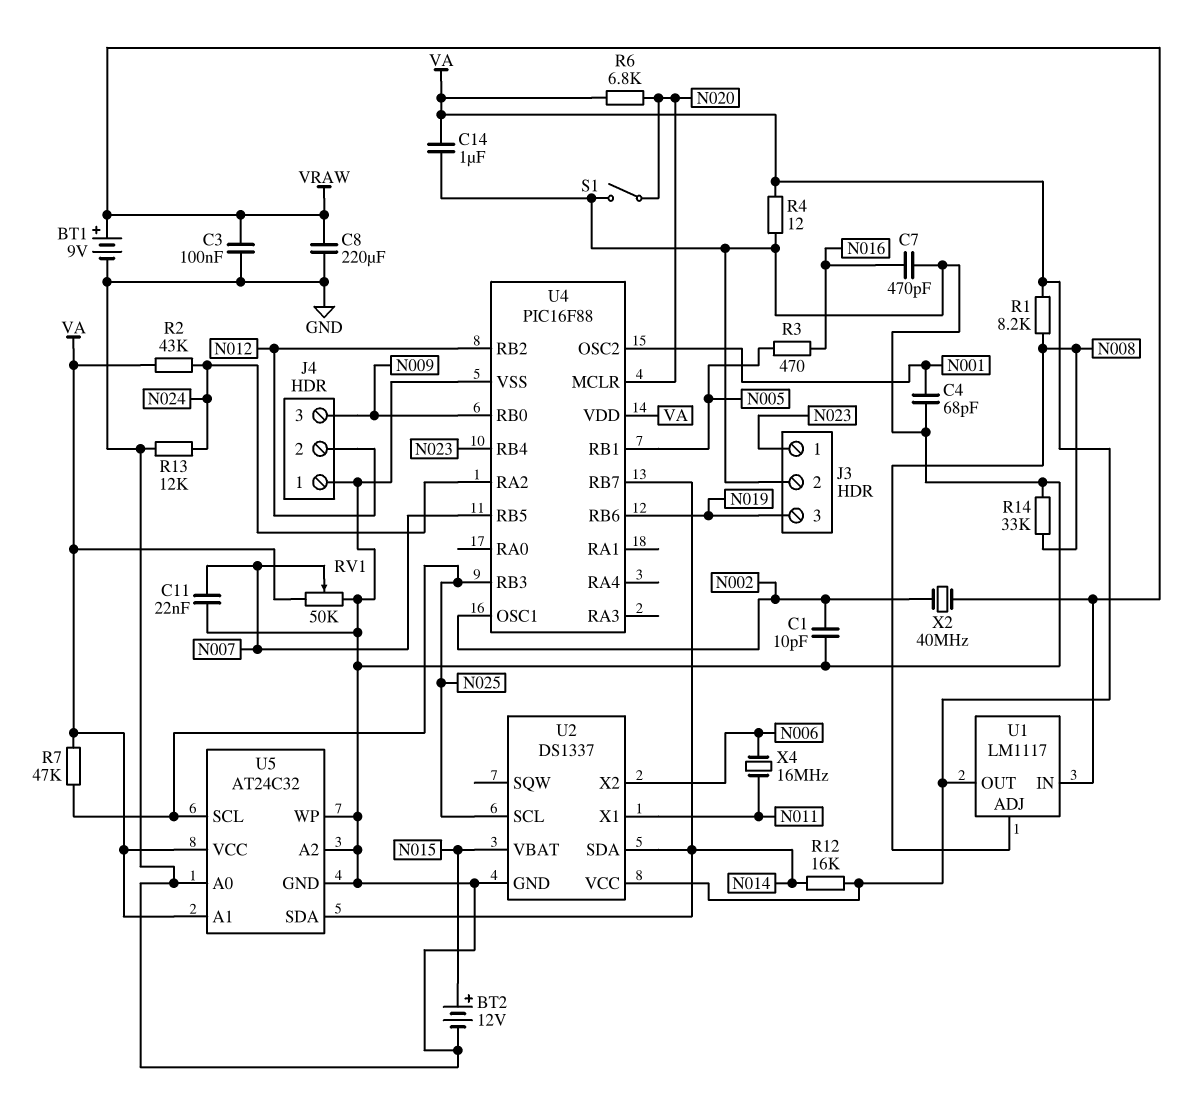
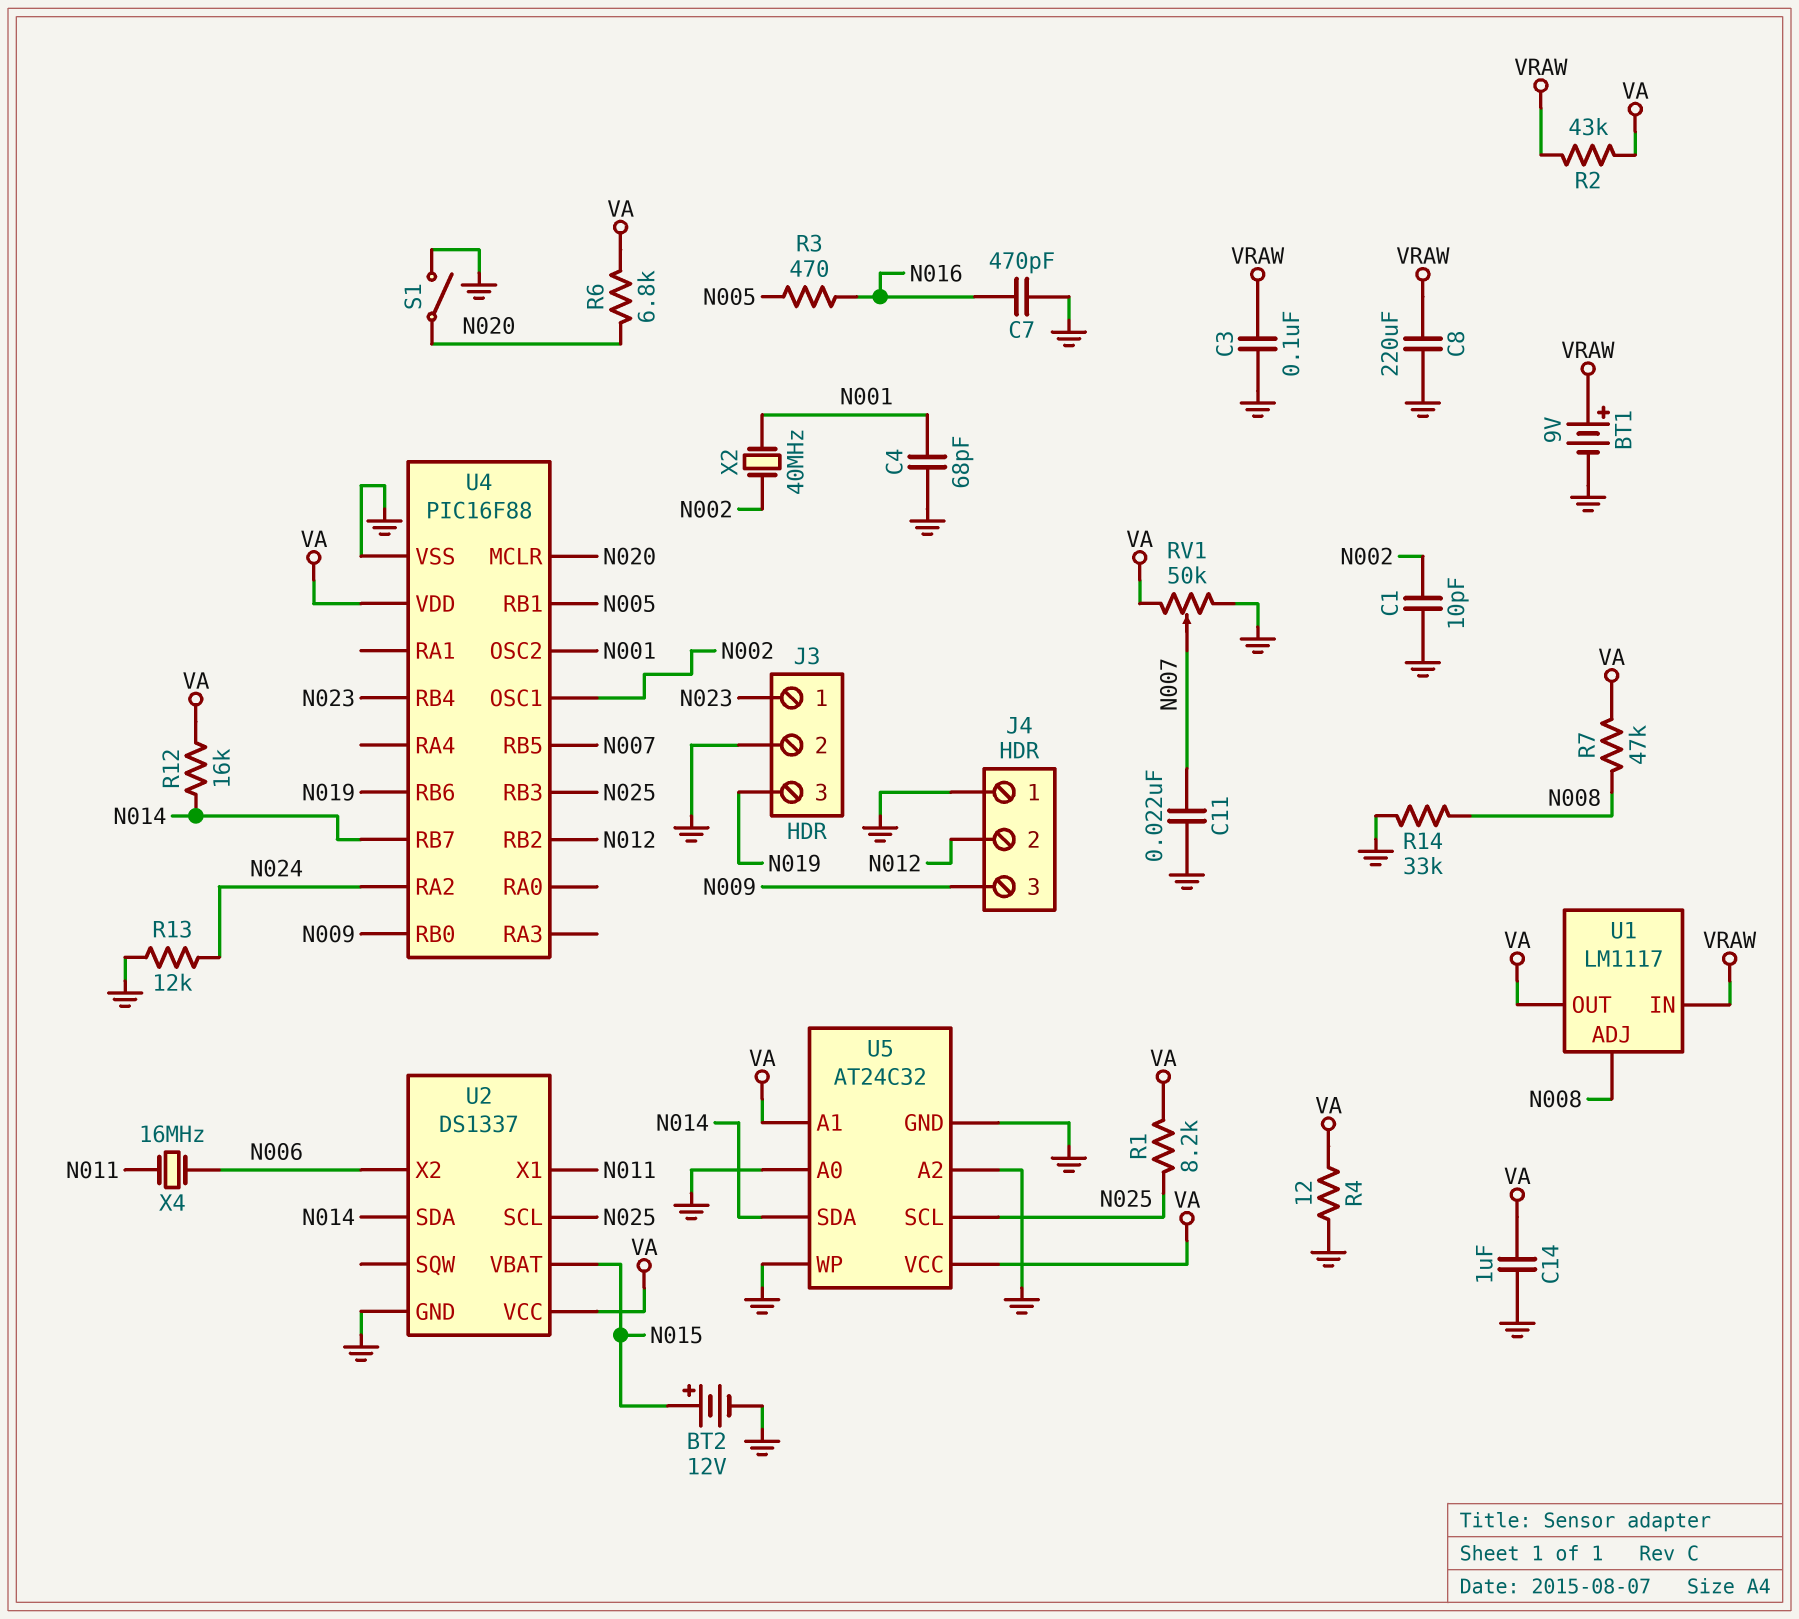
R1: 8.2k (N008, VA) -> 8.2k (N025, VA)
R2: 43k (N024, VA) -> 43k (VA, VRAW)
R7: 47k (N025, VA) -> 47k (N008, VA)
X2: 40MHz (N002, VRAW) -> 40MHz (N001, N002)

